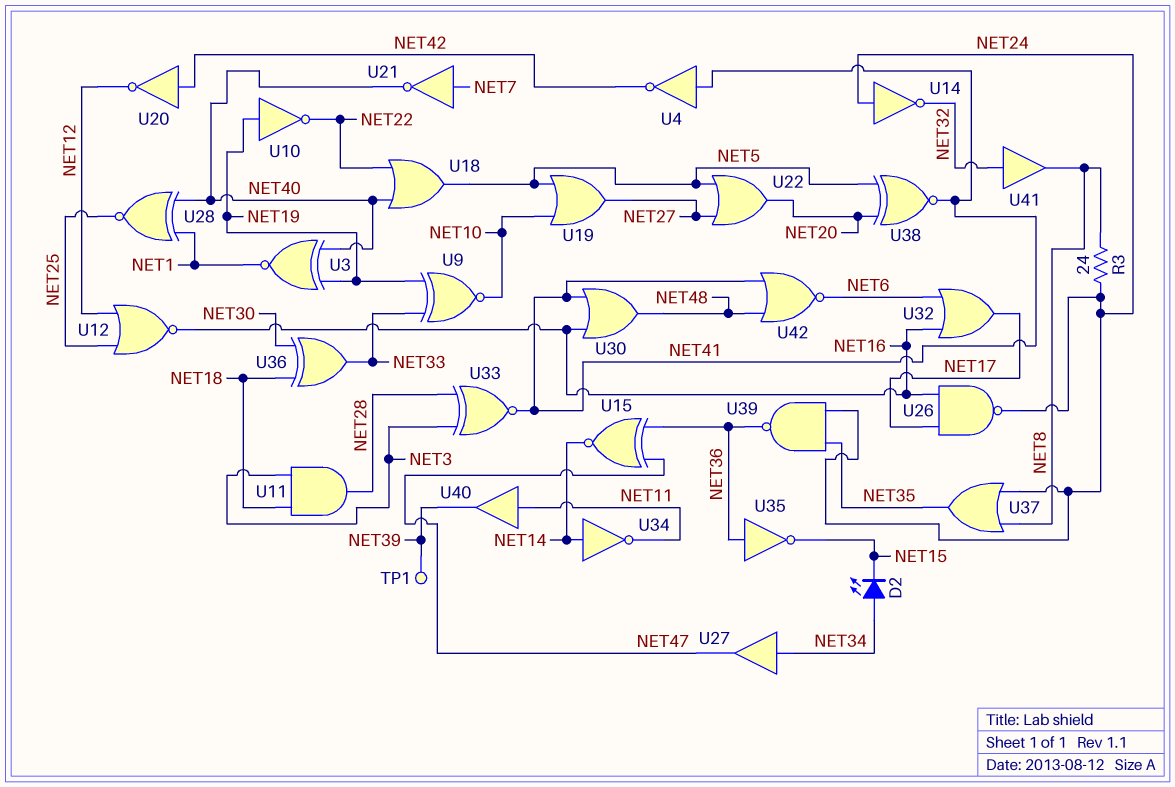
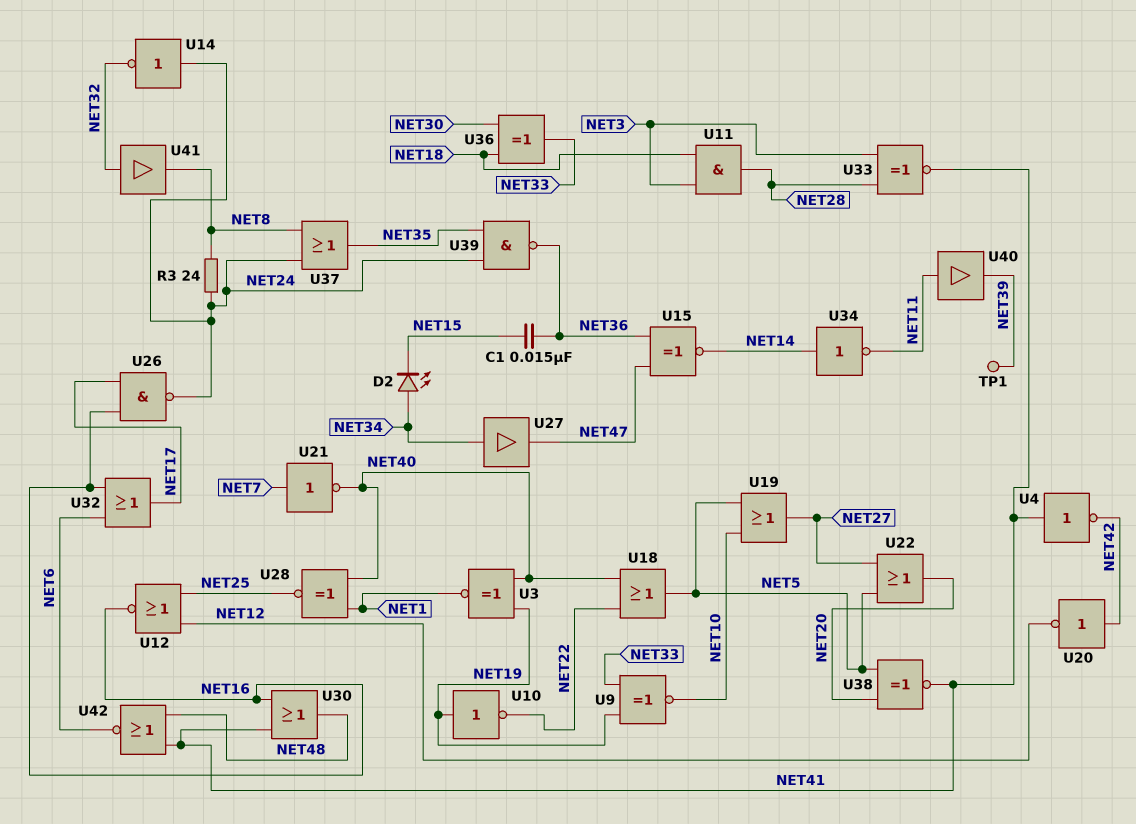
C1: none -> 15nF (NET15, NET36)
U35: NOT (in NET36, out NET15) -> none

